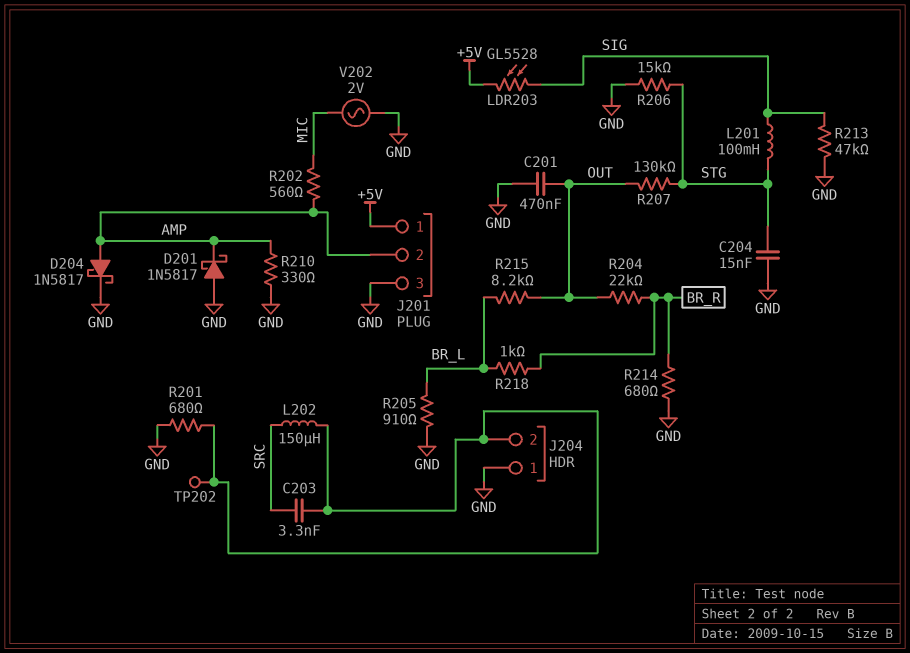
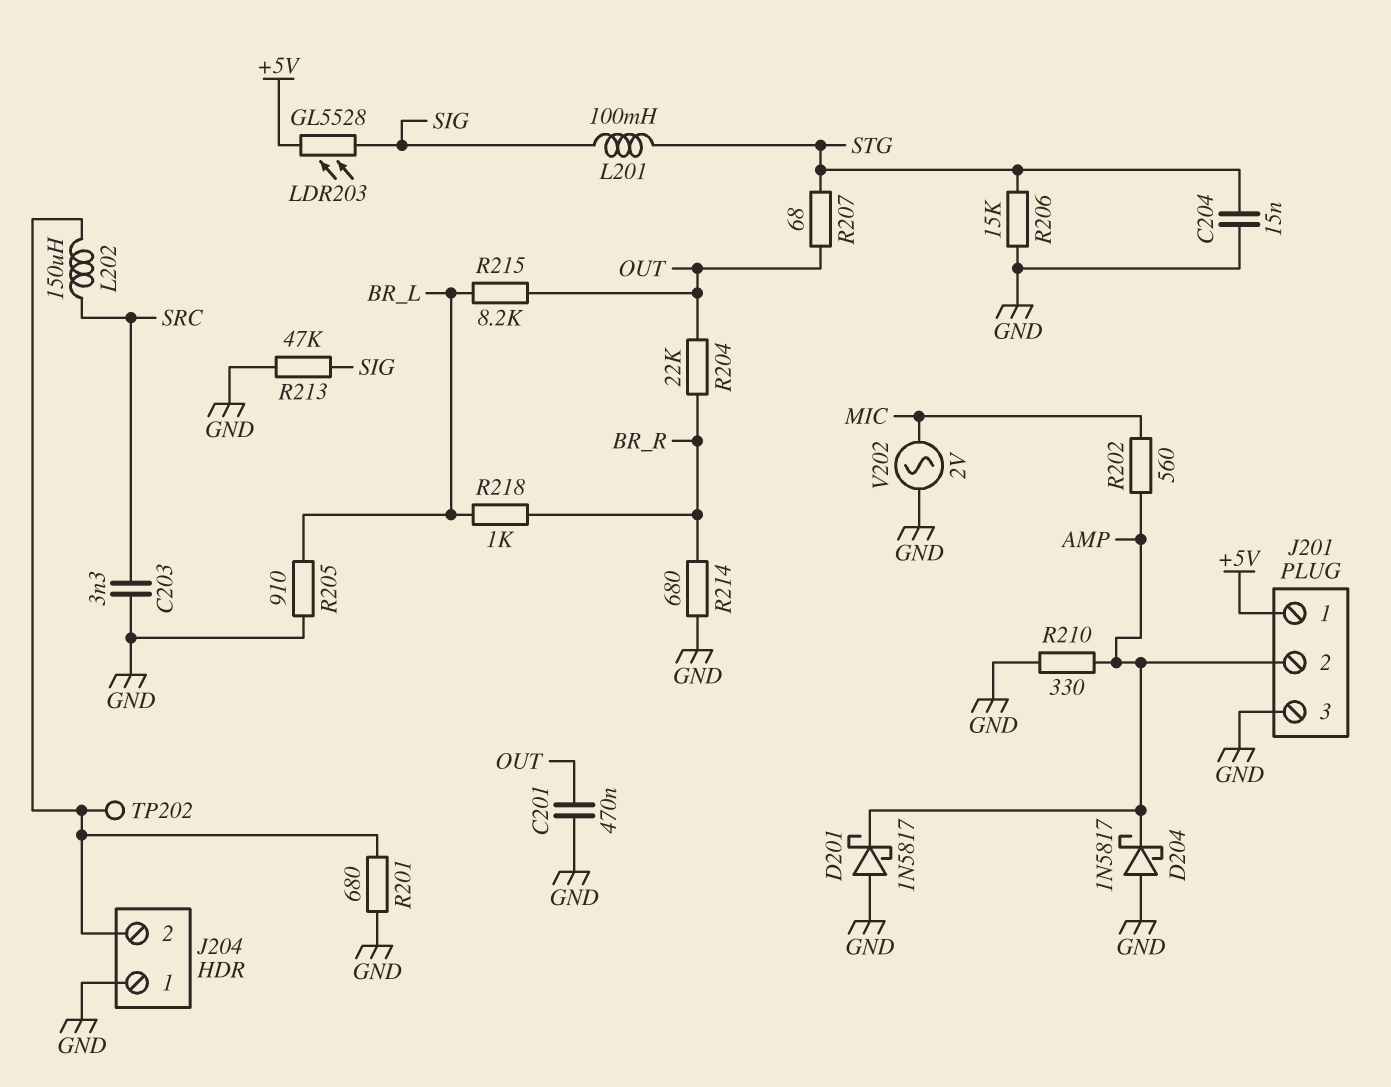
C203: 3.3nF (J204/2, SRC) -> 3.3nF (GND, SRC)
D204: schottky 1N5817 (A AMP, K GND) -> schottky 1N5817 (A GND, K AMP)
R207: 130k (OUT, STG) -> 68 (OUT, STG)

